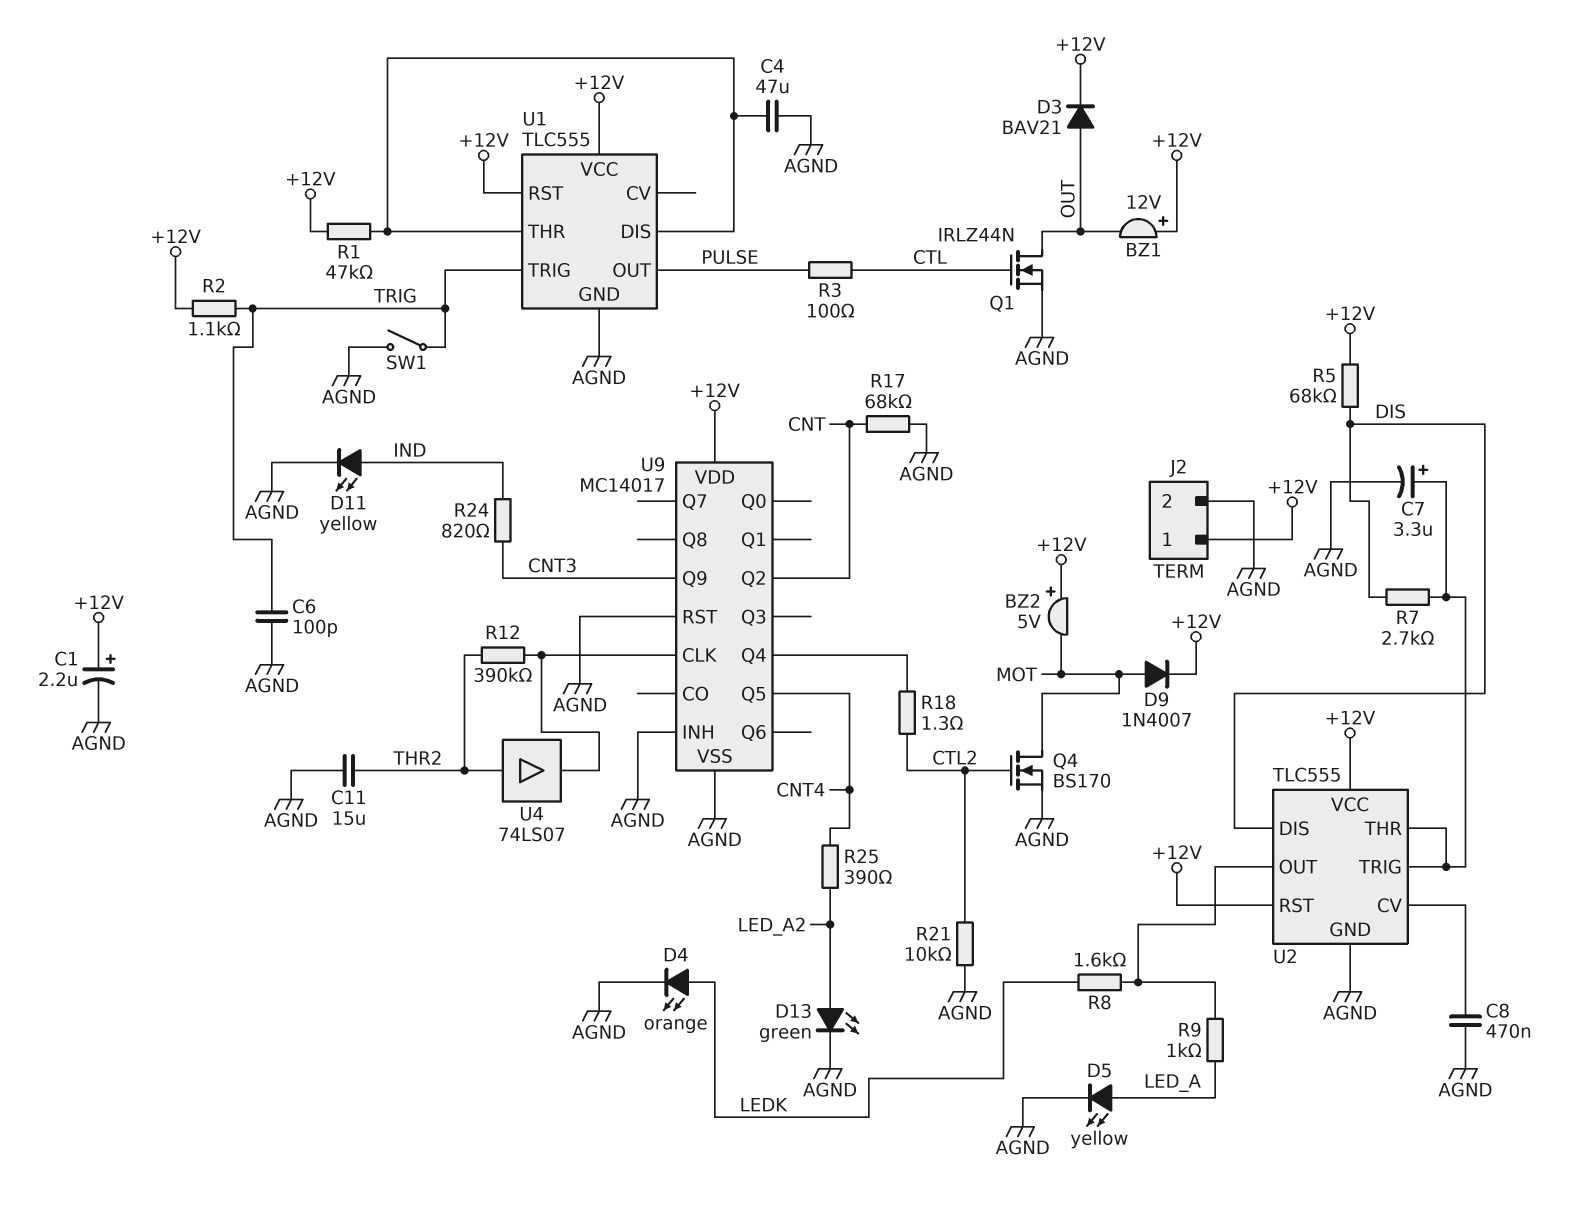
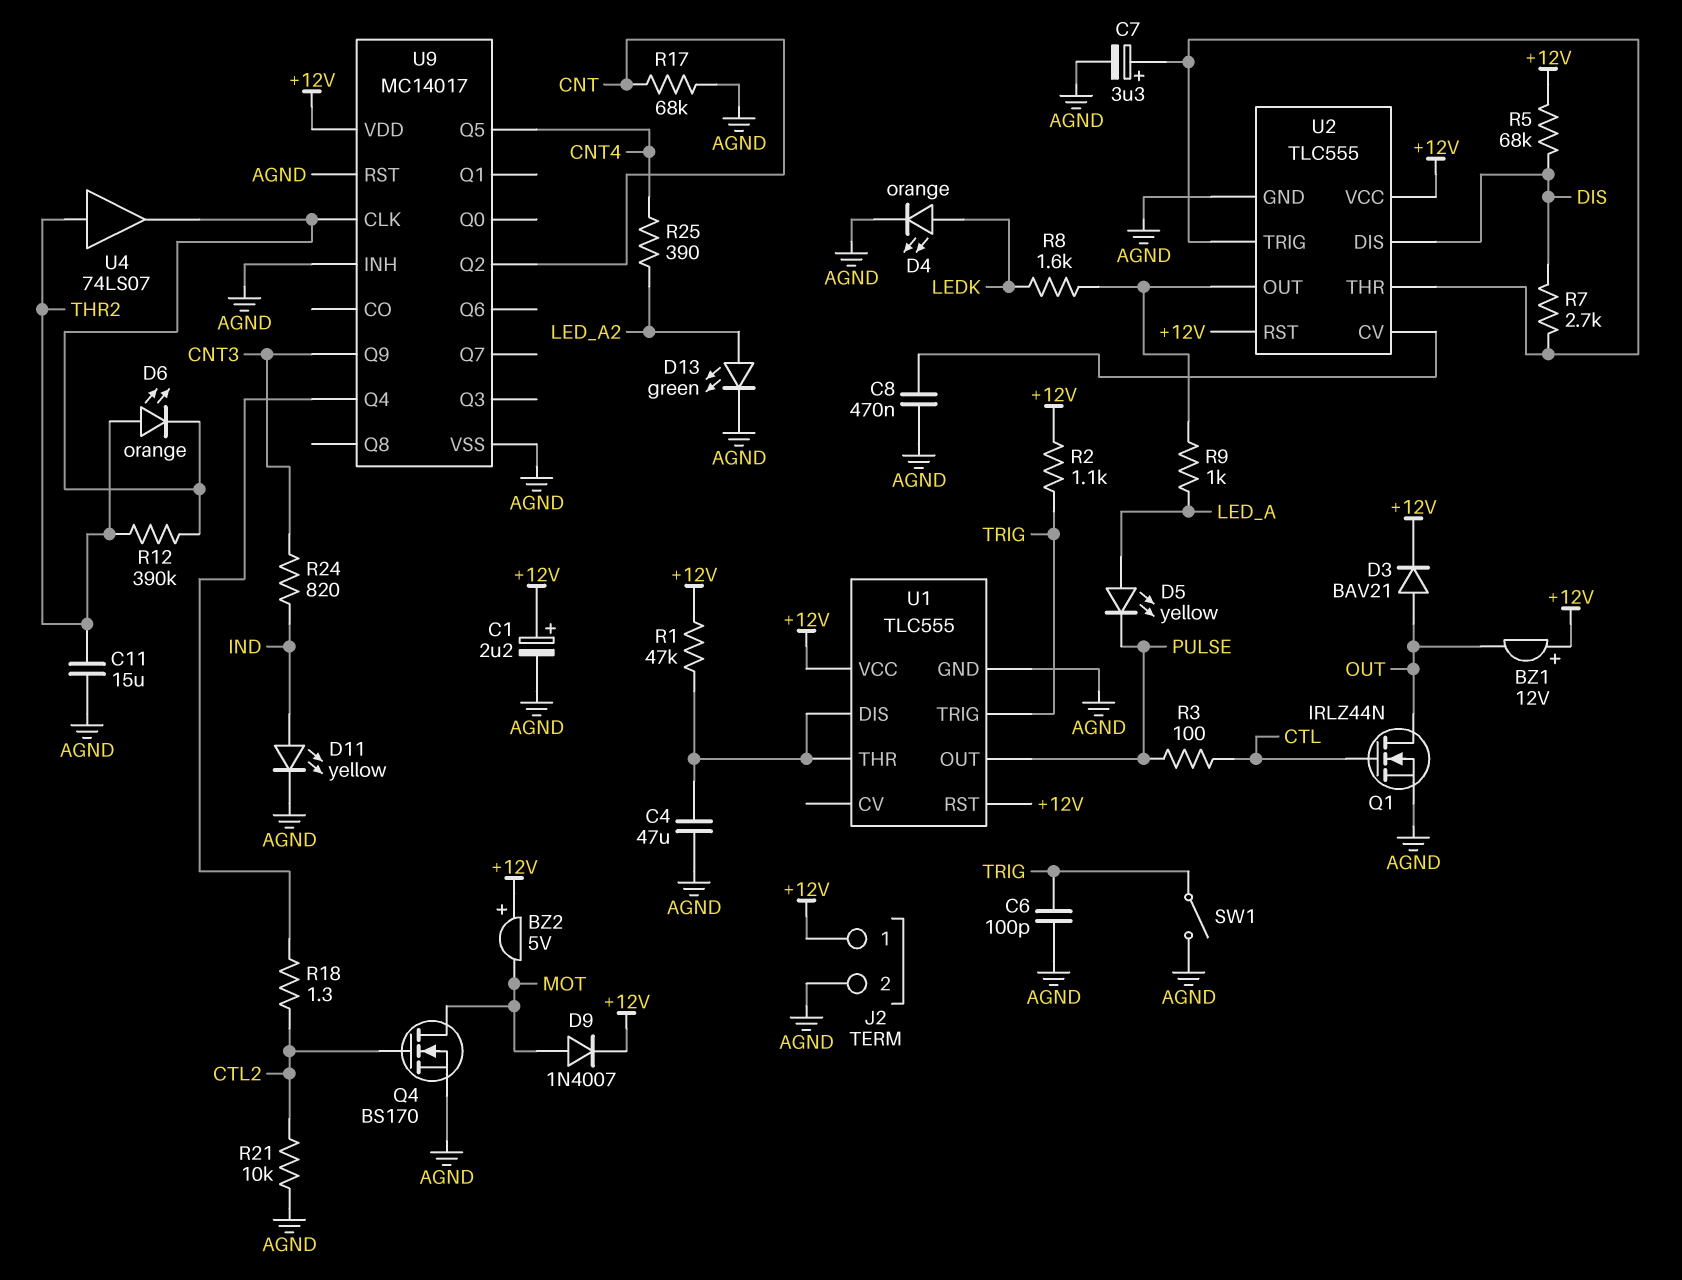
D5: LED yellow (A LED_A, K AGND) -> LED yellow (A LED_A, K PULSE)
D6: none -> LED orange (A THR2, K U9/CLK)

